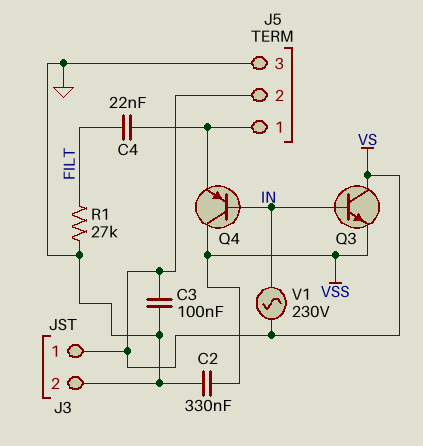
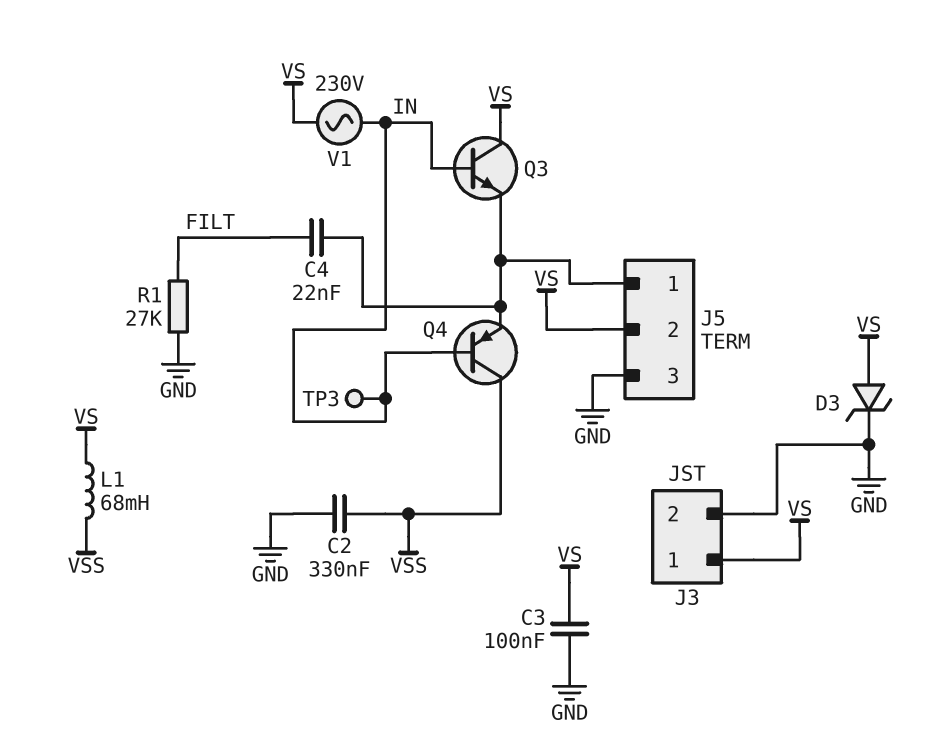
D3: none -> zener (A VS, K GND)
L1: none -> 68mH (VS, VSS)
Q3: NPN (B IN, C VS, E VSS) -> NPN (B IN, C VS, E J5/1)
TP3: none -> test point (IN)

